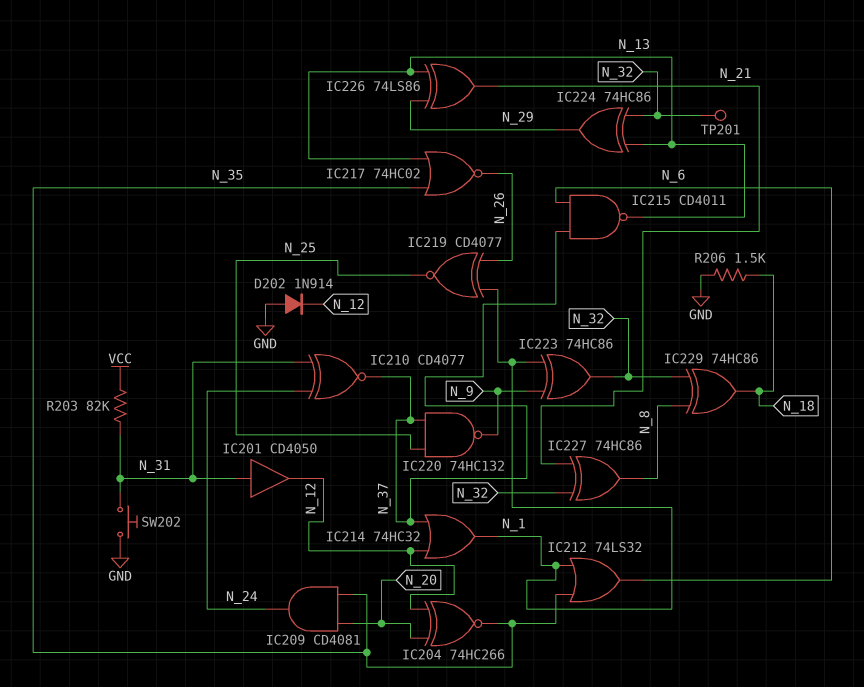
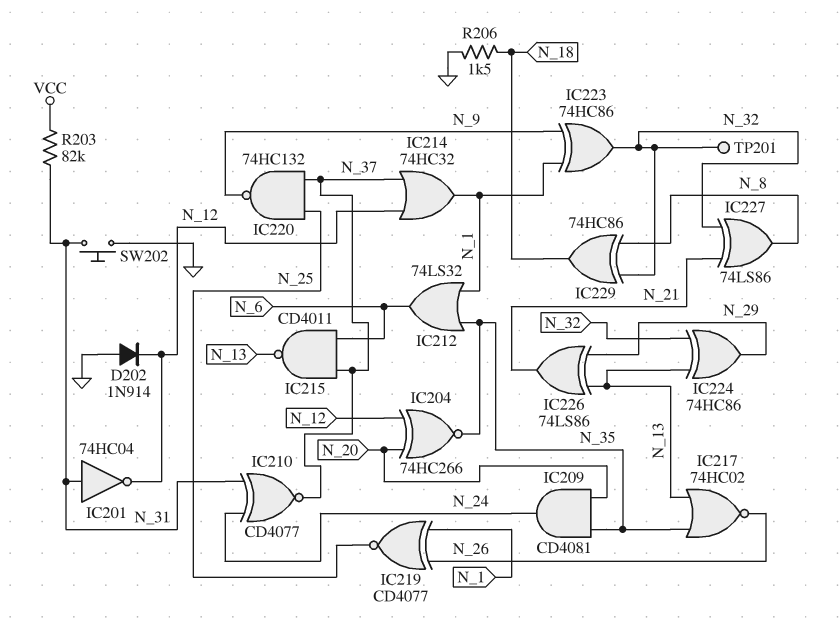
IC201: buffer CD4050 (in N_31, out N_12) -> NOT 74HC04 (in N_31, out N_12)
IC227: XOR 74HC86 (in N_21, in N_32, out N_8) -> XOR 74LS86 (in N_21, in N_32, out N_8)

